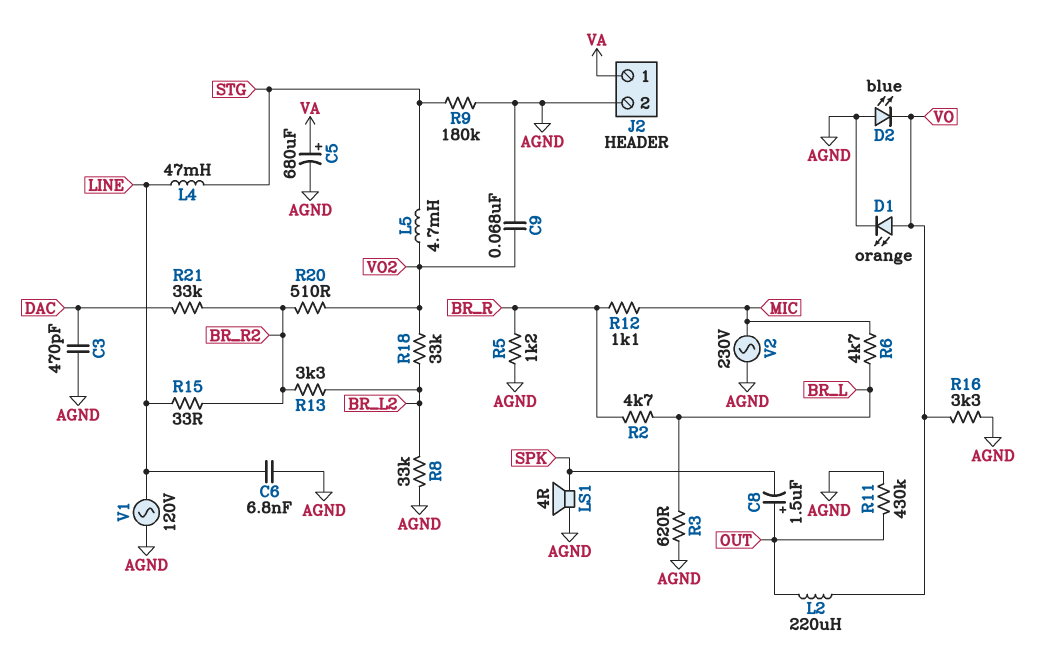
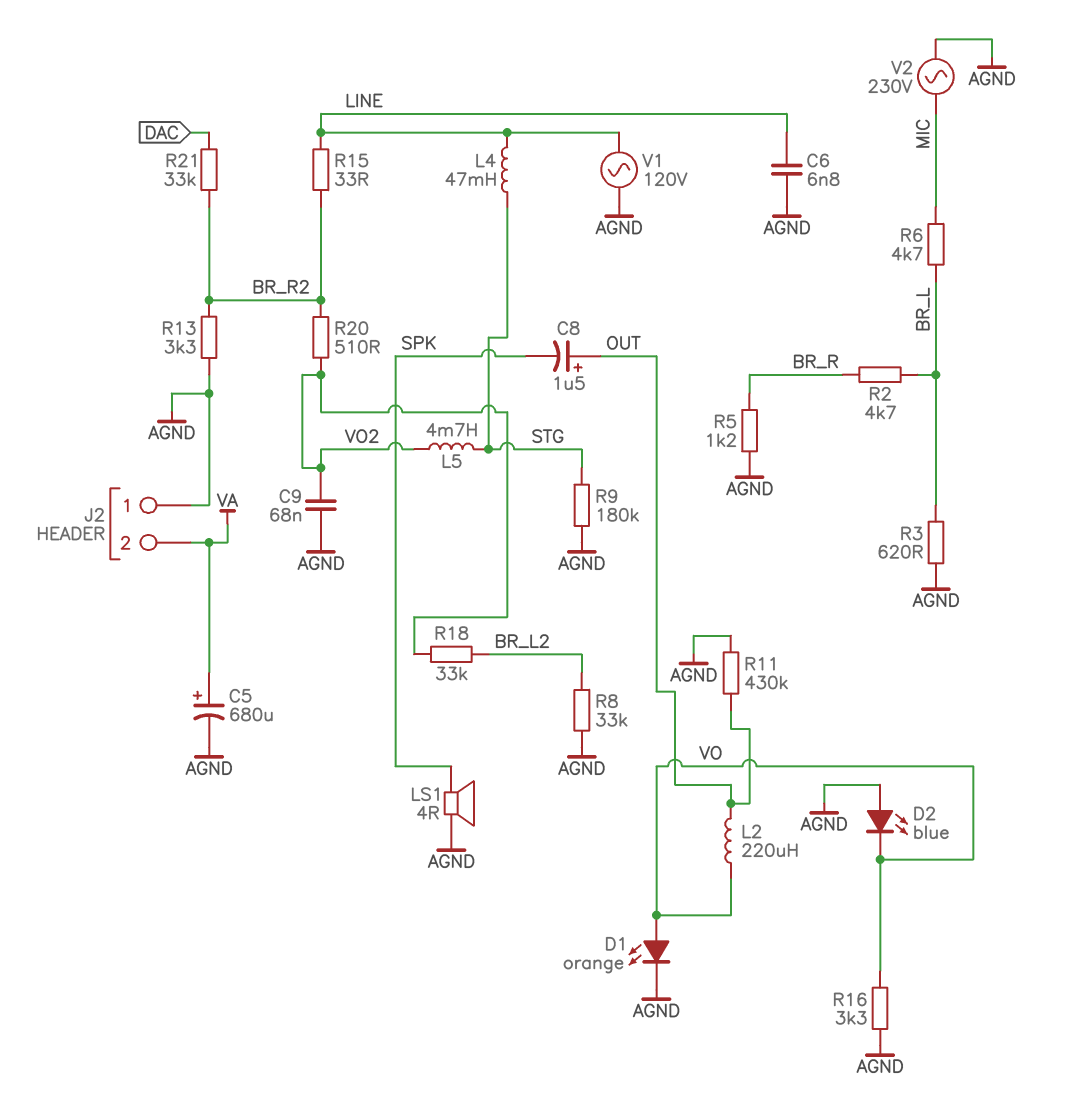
C3: 470pF (AGND, DAC) -> none
J2 pin 1: VA -> AGND
J2 pin 2: AGND -> VA
R12: 1.1k (BR_R, MIC) -> none
R13: 3.3k (BR_L2, BR_R2) -> 3.3k (AGND, BR_R2)

